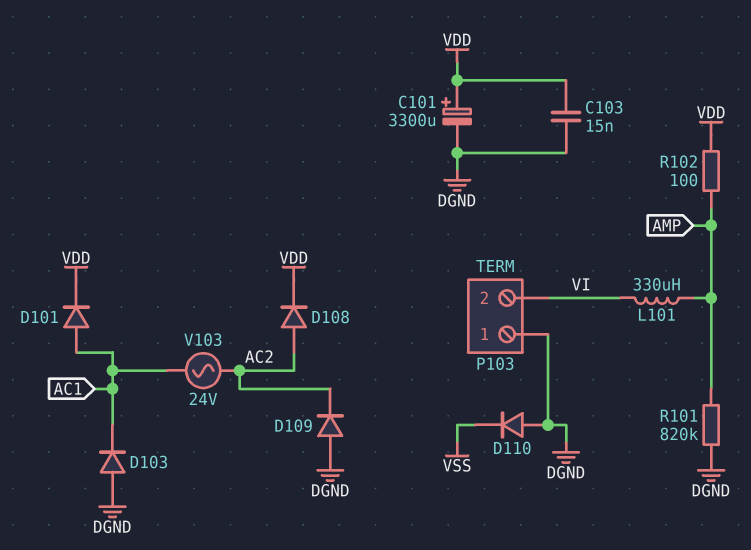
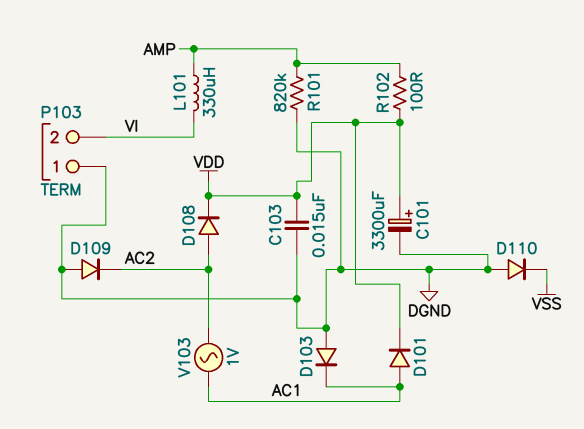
V103: AC 24V (AC1, AC2) -> AC 1V (AC1, AC2)

